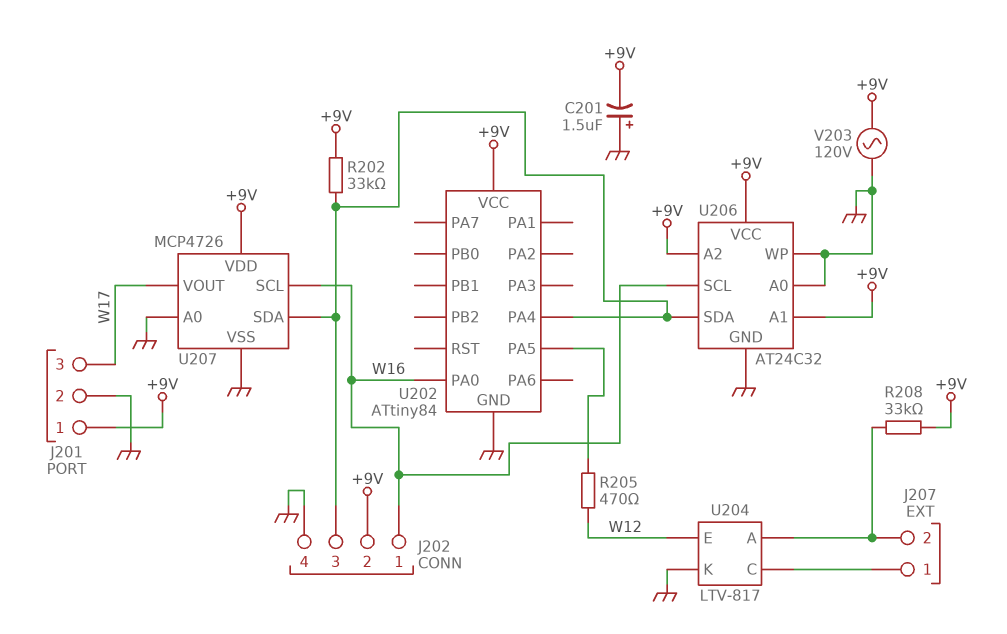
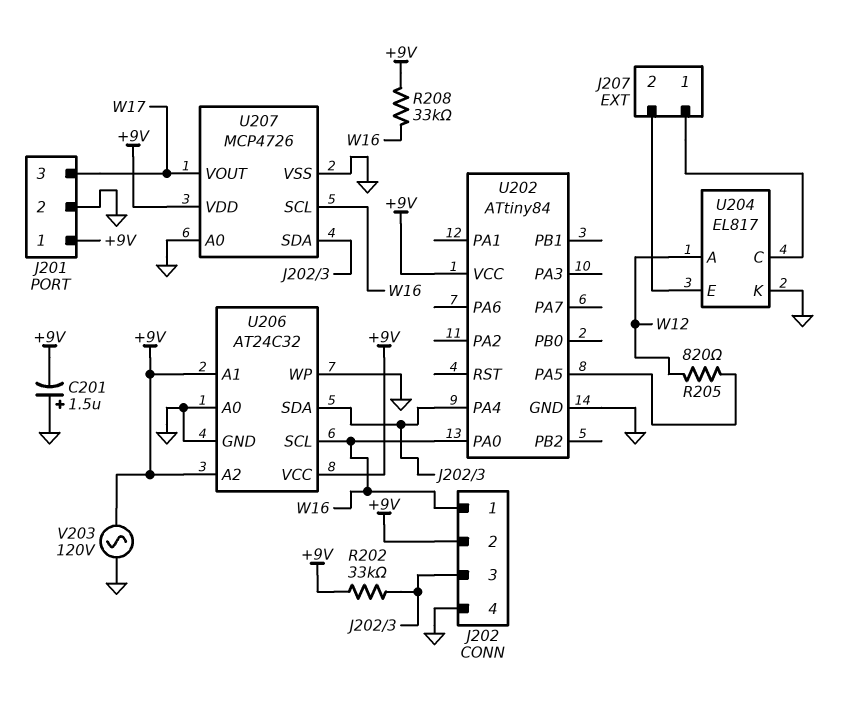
R205: 470 (U202/PA5, W12) -> 820 (U202/PA5, W12)
R208: 33k (+9V, J207/2) -> 33k (+9V, W16)
U204: LTV-817 -> EL817
U204 pin A: J207/2 -> W12
U204 pin E: W12 -> J207/2

